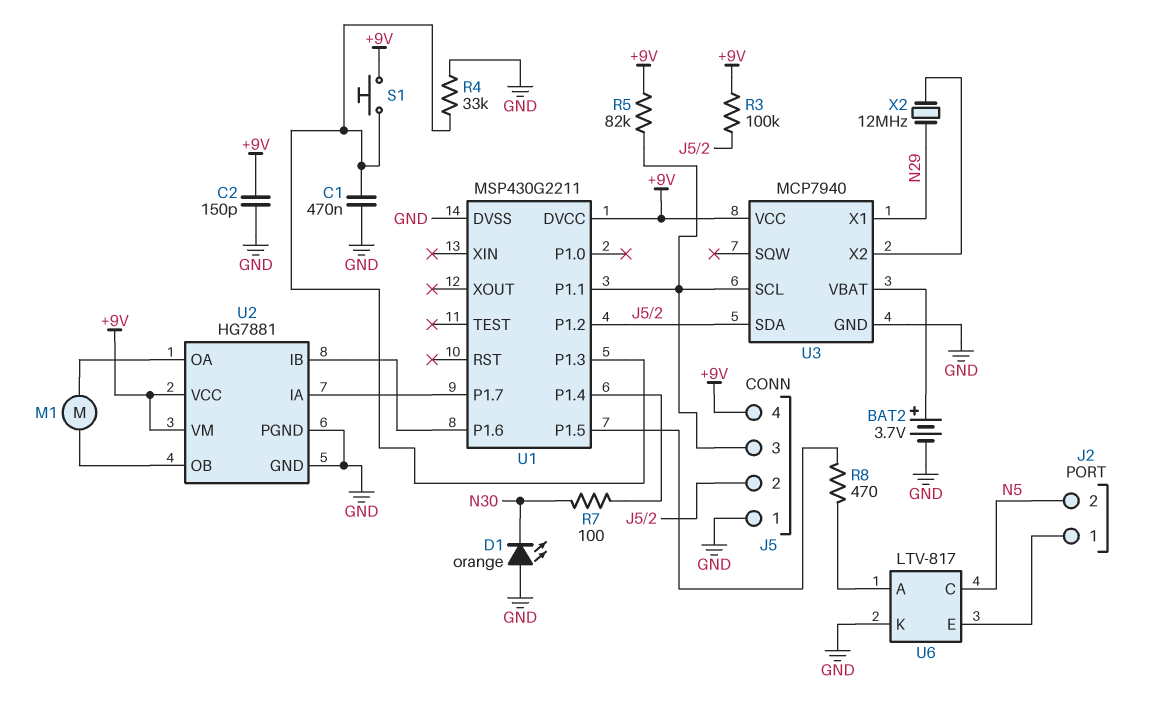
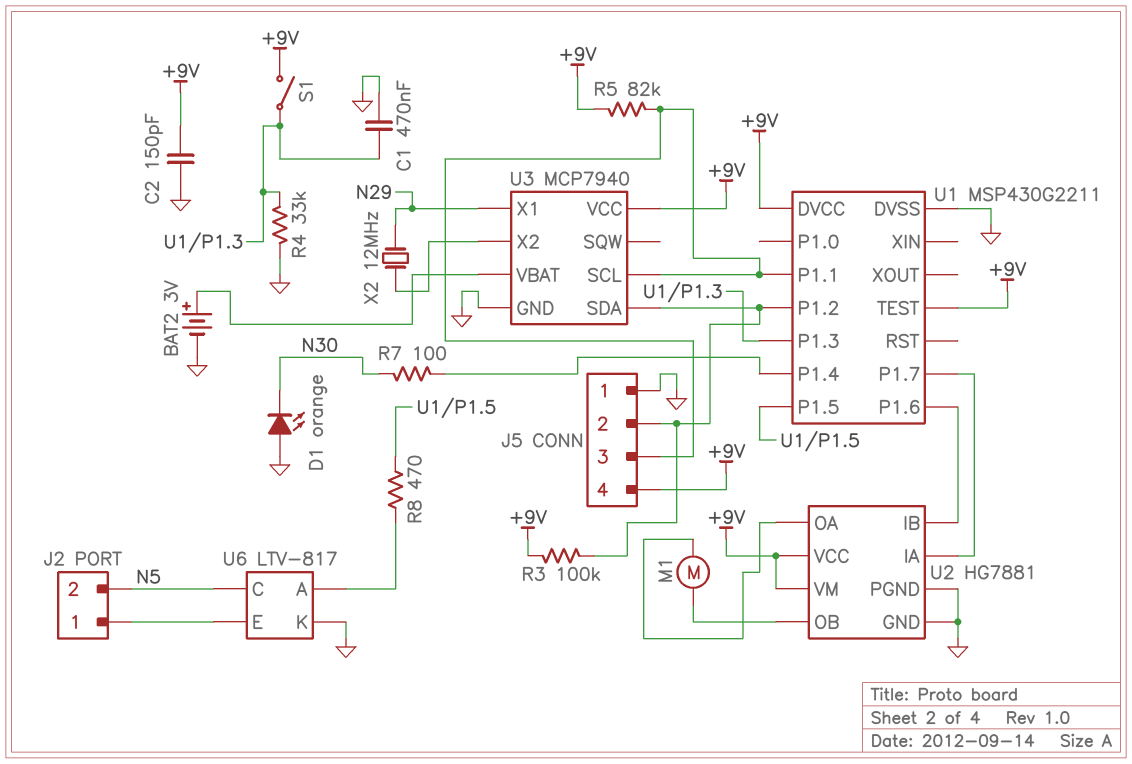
BAT2: 3.7V (plus U3/VBAT, minus GND) -> 3V (plus U3/VBAT, minus GND)
S1: button (+9V, U1/P1.3) -> switch (+9V, U1/P1.3)
U1 pin TEST: none -> +9V

